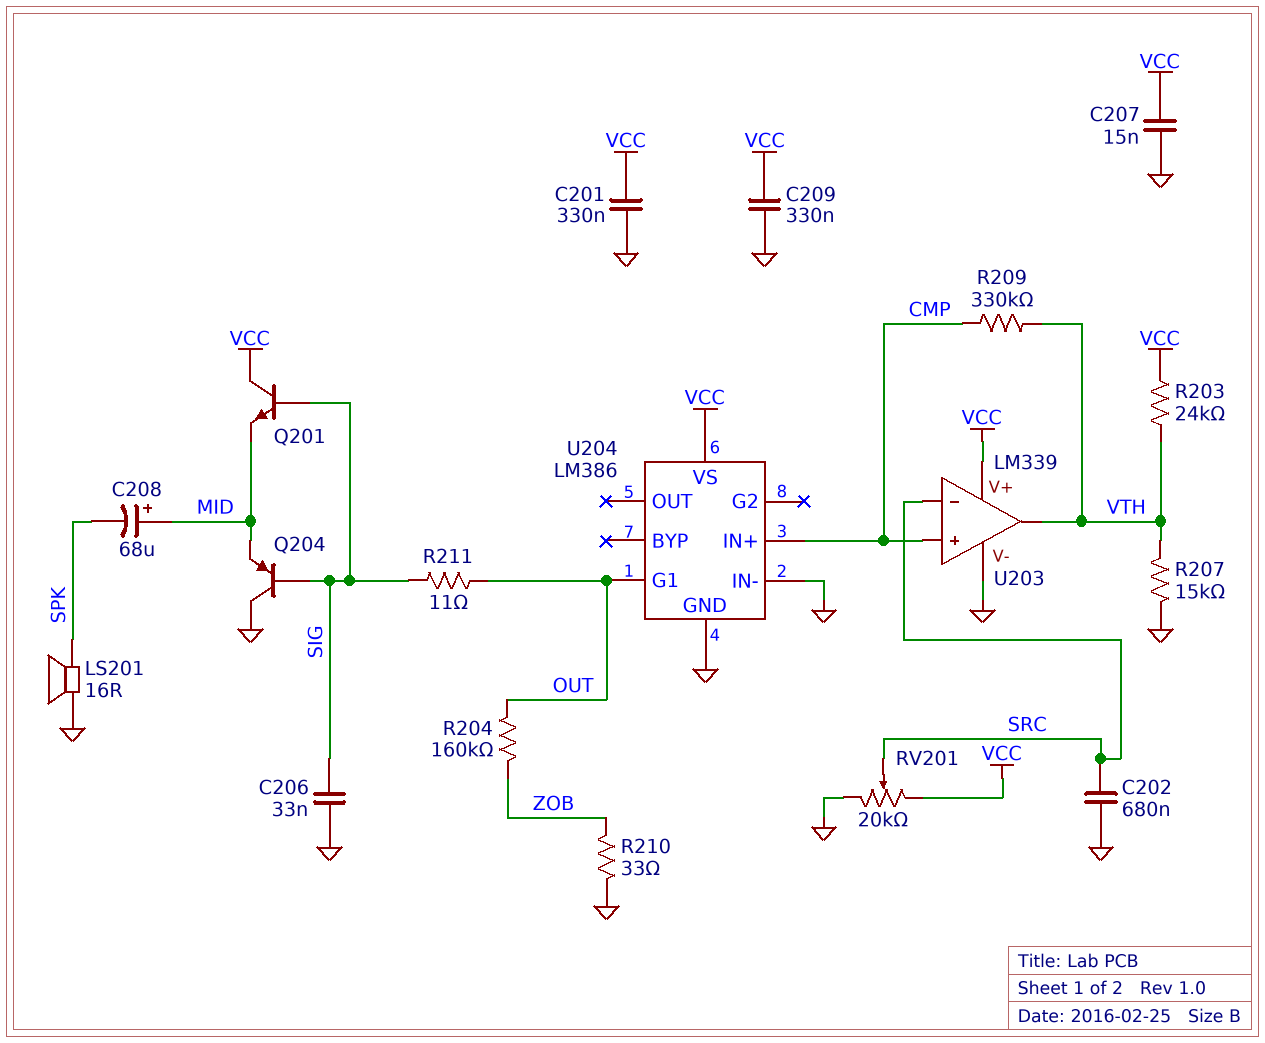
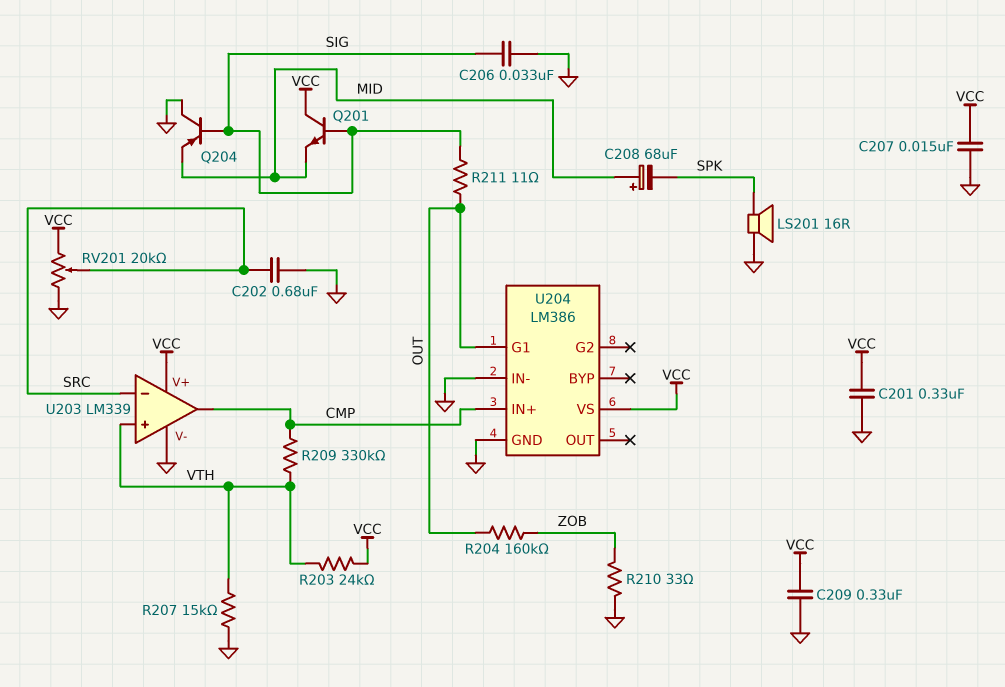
U203 pin in+: CMP -> VTH
U203 pin out: VTH -> CMP

